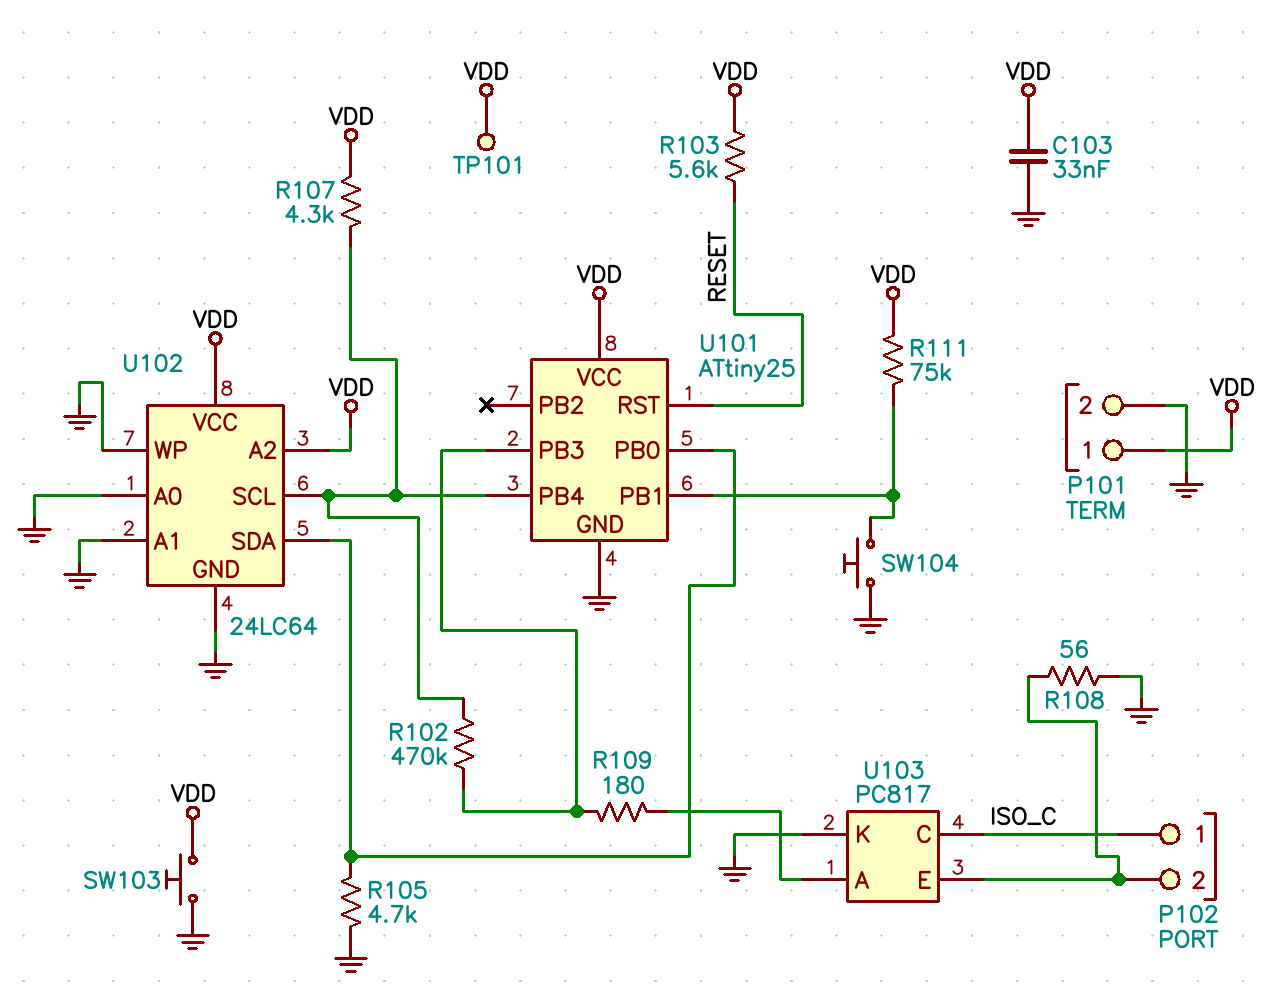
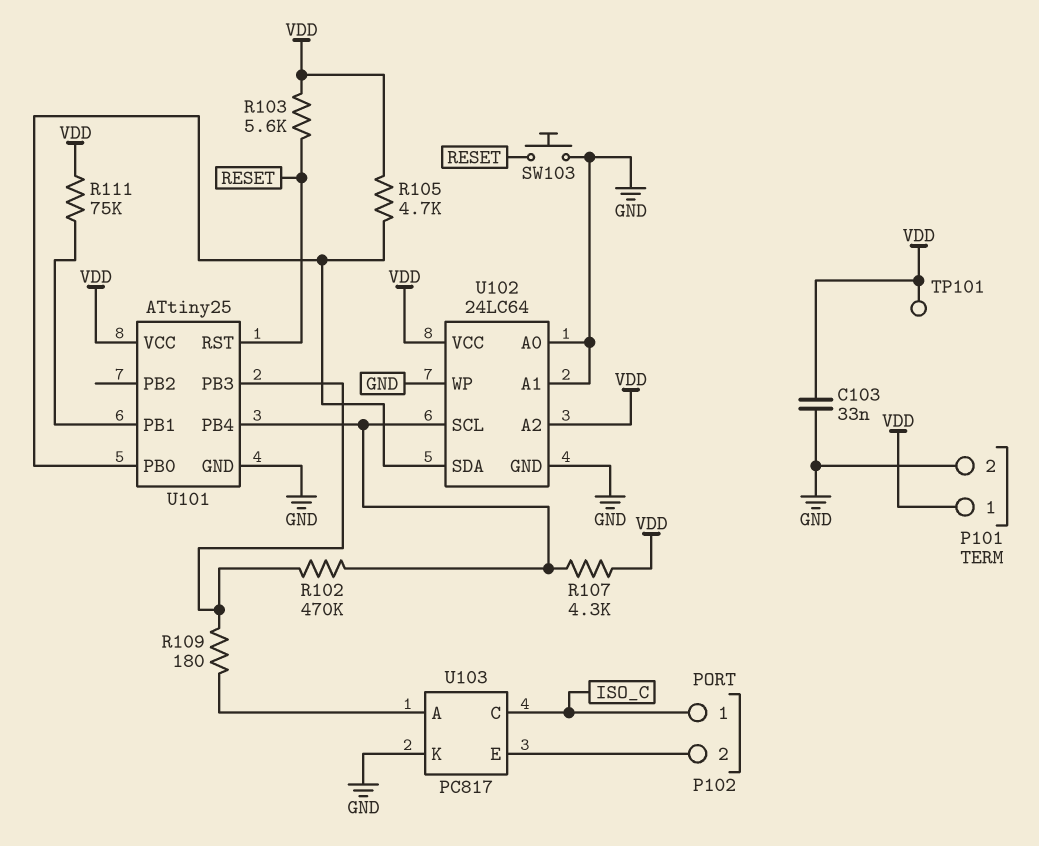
R105: 4.7k (GND, U101/PB0) -> 4.7k (U101/PB0, VDD)
R108: 56 (GND, P102/2) -> none
SW103: button (GND, VDD) -> button (GND, RESET)
SW104: button (GND, U101/PB1) -> none

